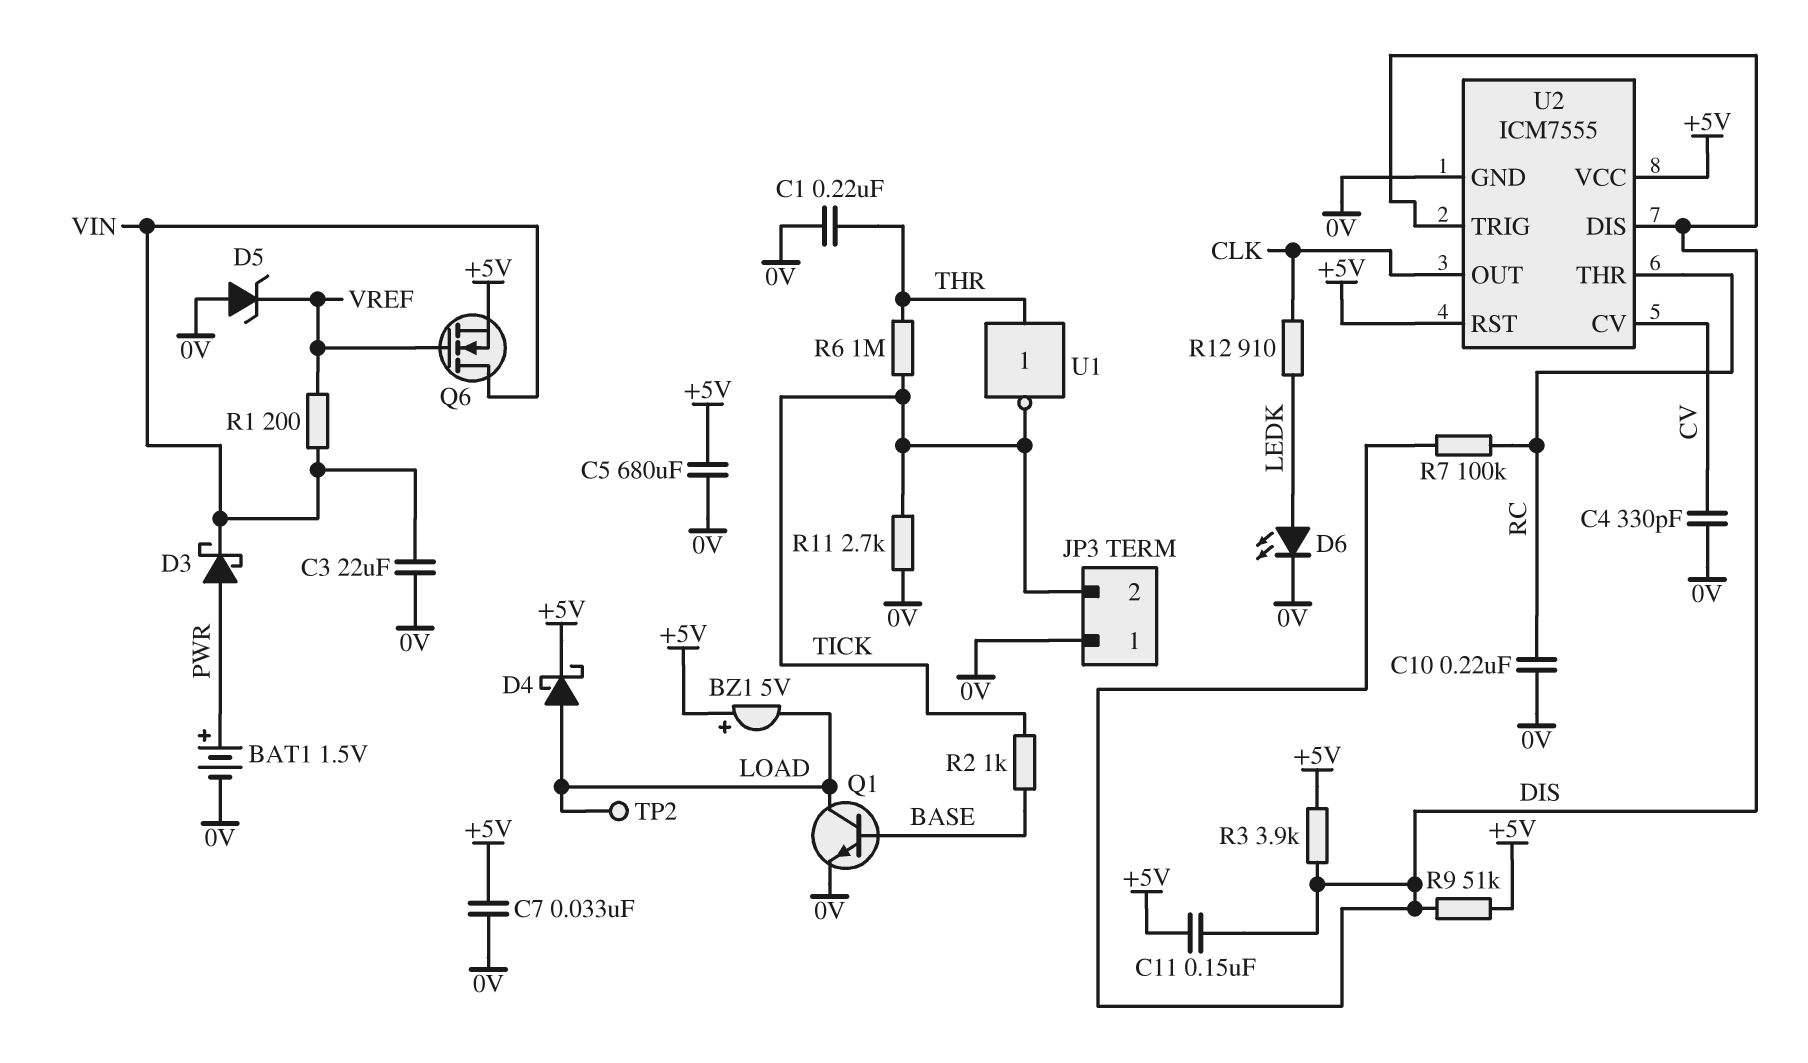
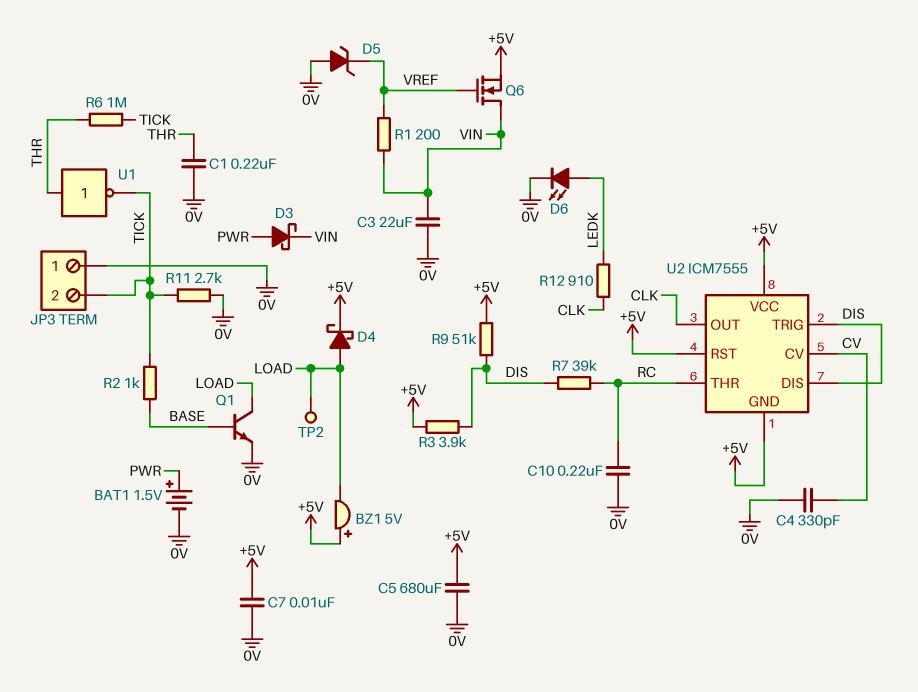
C7: 33nF (+5V, 0V) -> 10nF (+5V, 0V)
C11: 150nF (+5V, DIS) -> none
R7: 100k (DIS, RC) -> 39k (DIS, RC)
U2 pin GND: 0V -> +5V

